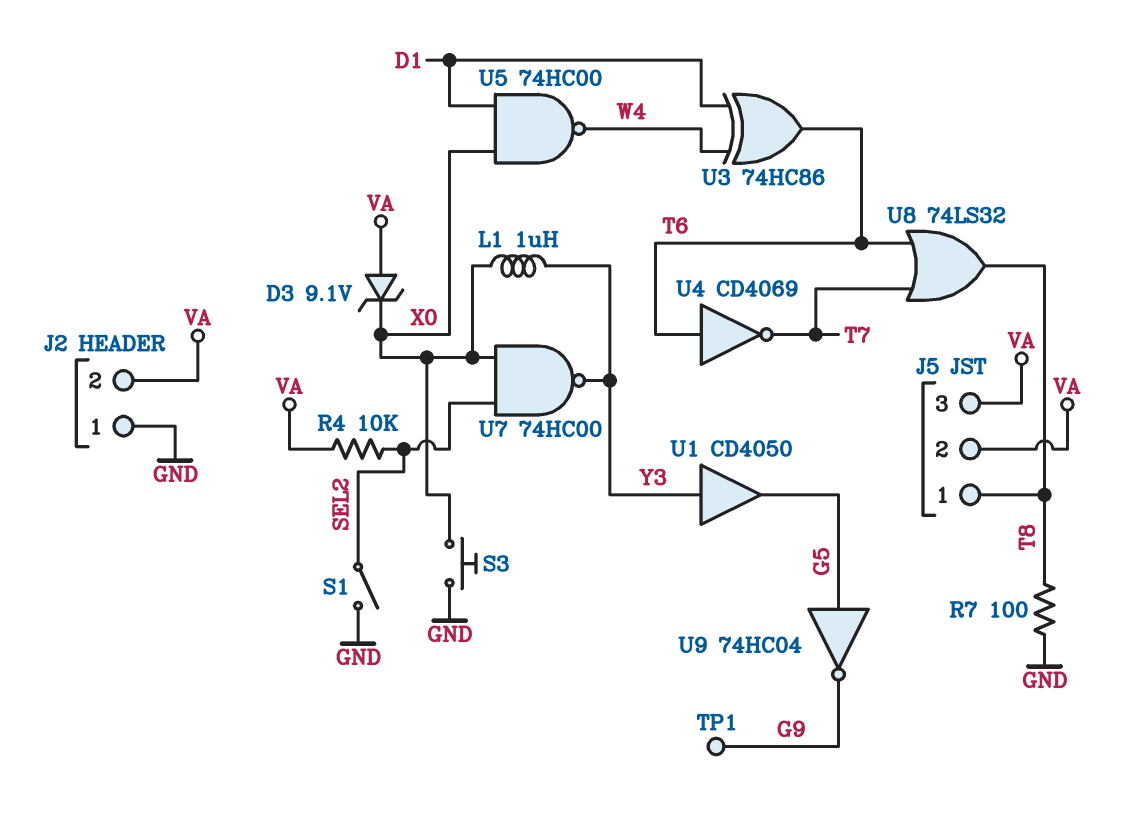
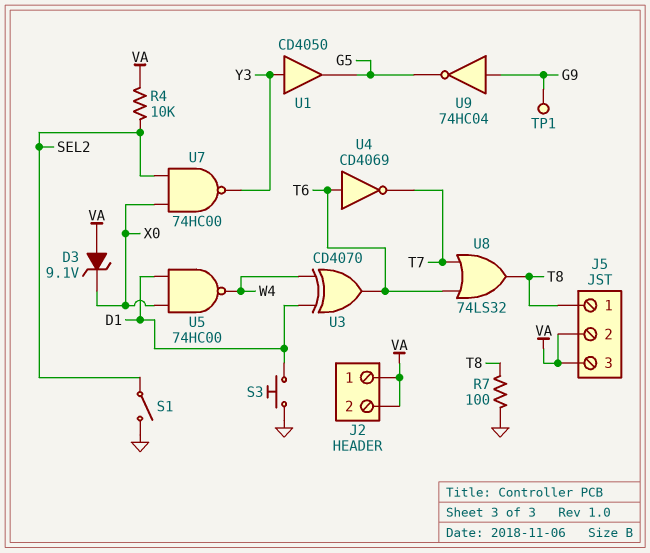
J2 pin 1: GND -> VA
L1: 1uH (X0, Y3) -> none
S3: button (GND, X0) -> button (D1, GND)
U3: XOR 74HC86 (in D1, in W4, out T6) -> XOR CD4070 (in D1, in W4, out T6)
U9: NOT 74HC04 (in G5, out G9) -> NOT 74HC04 (in G9, out G5)

